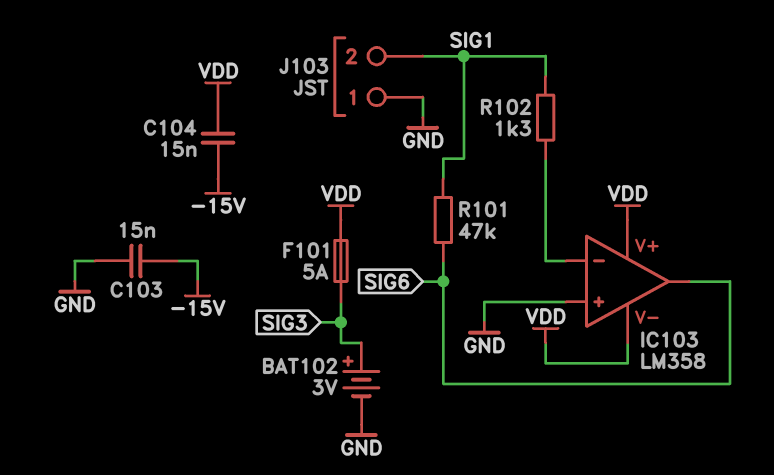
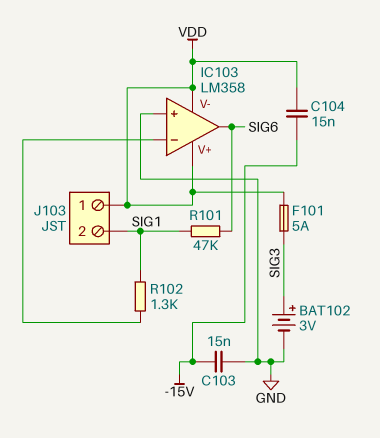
J103 pin 1: GND -> VDD

